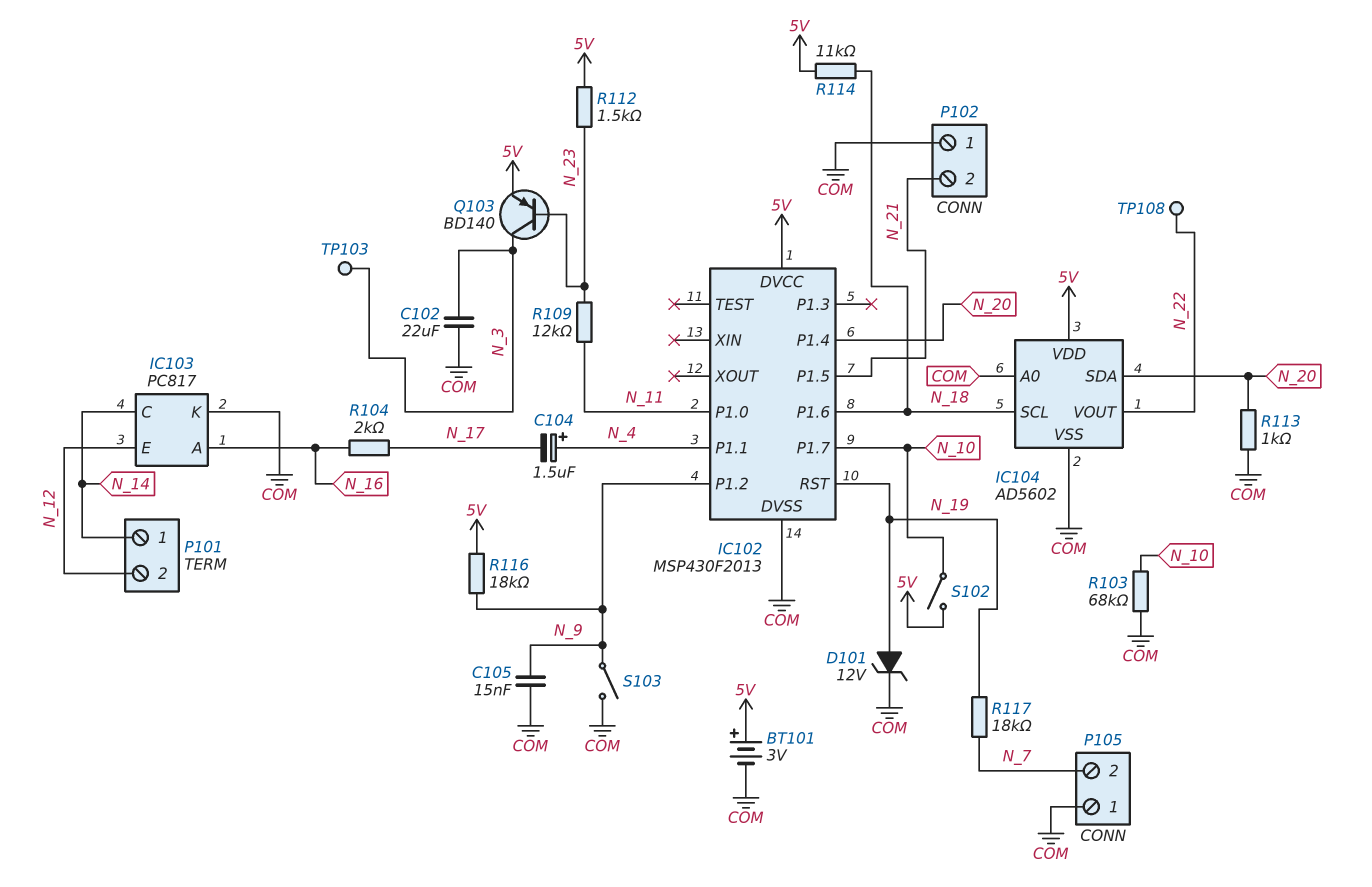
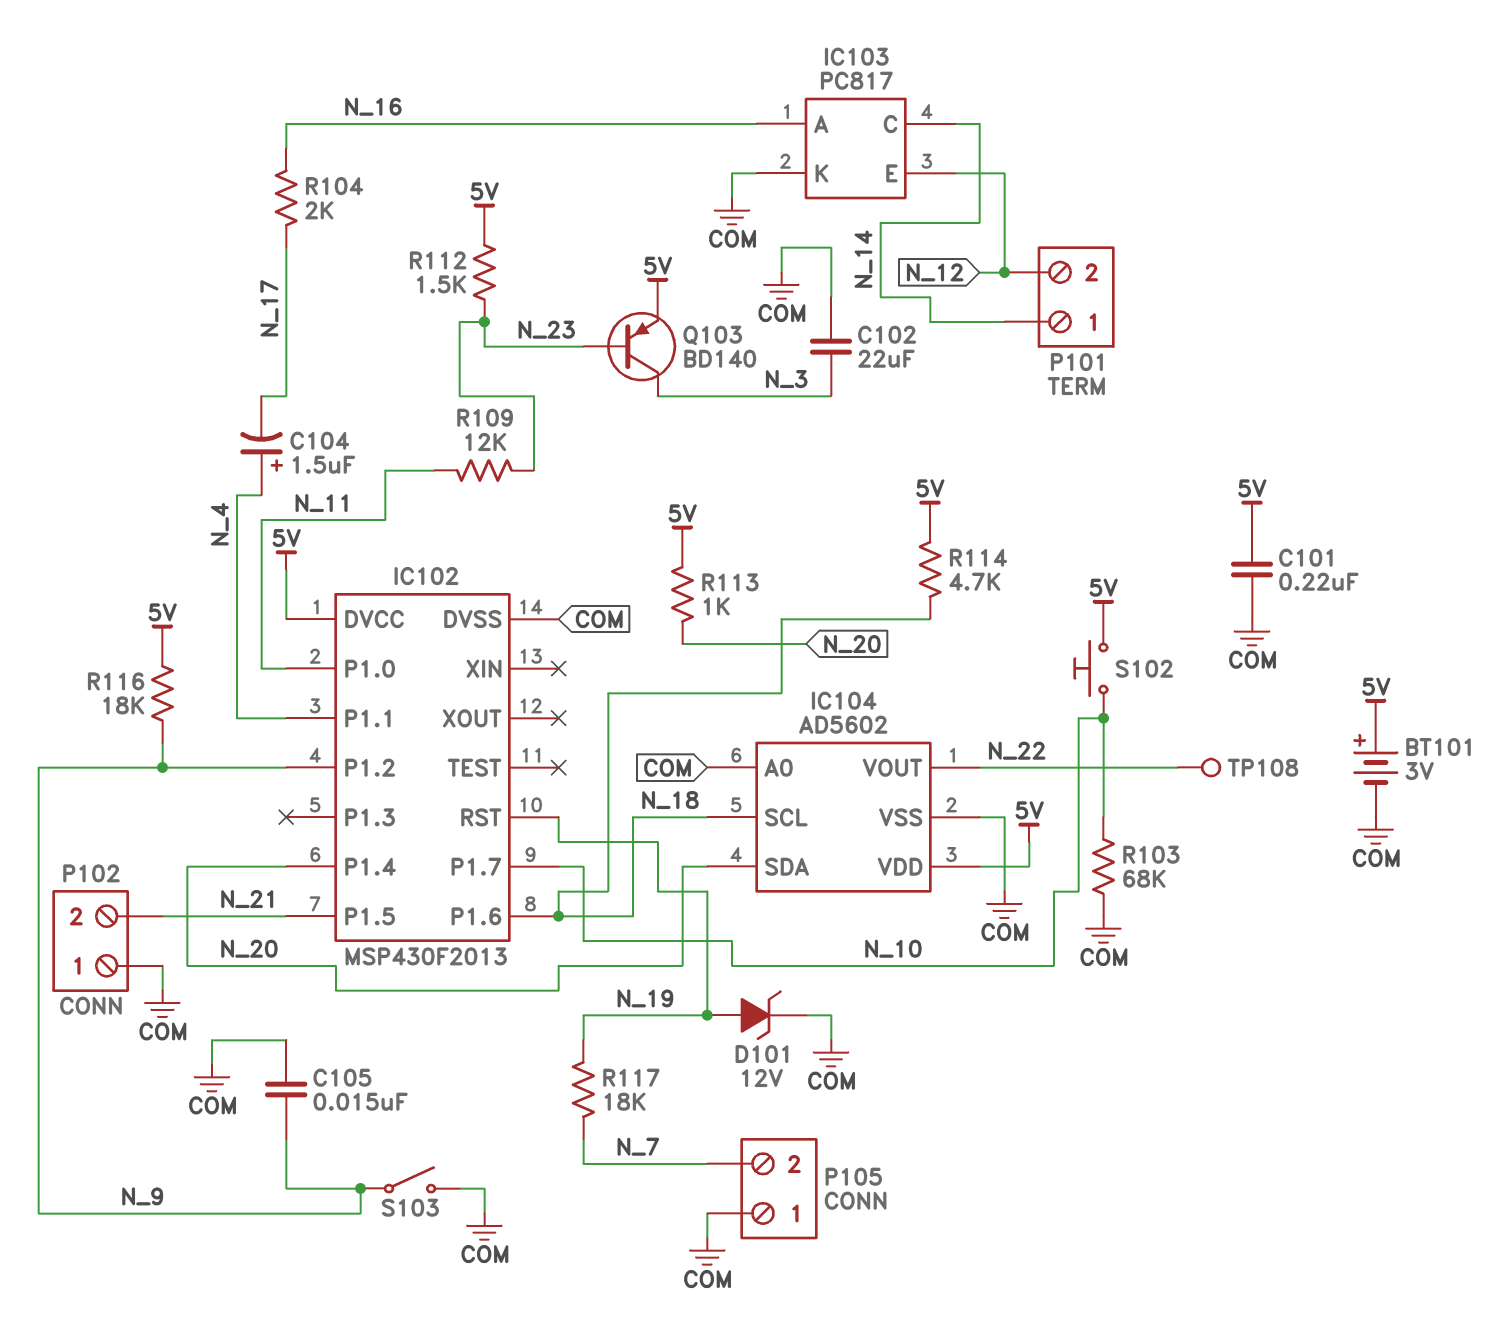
C101: none -> 220nF (5V, COM)
R113: 1k (COM, N_20) -> 1k (5V, N_20)
R114: 11k (5V, N_18) -> 4.7k (5V, N_18)
S102: switch (5V, N_10) -> button (5V, N_10)
TP103: test point (N_3) -> none

